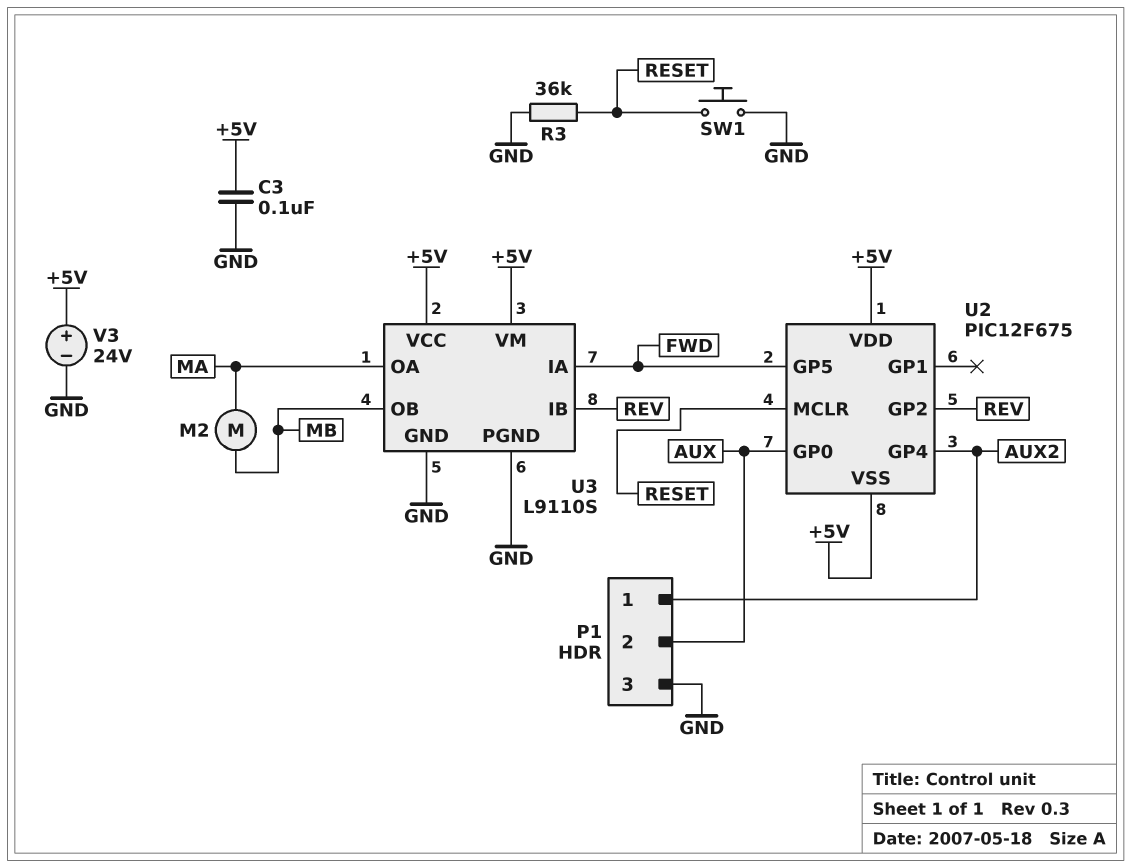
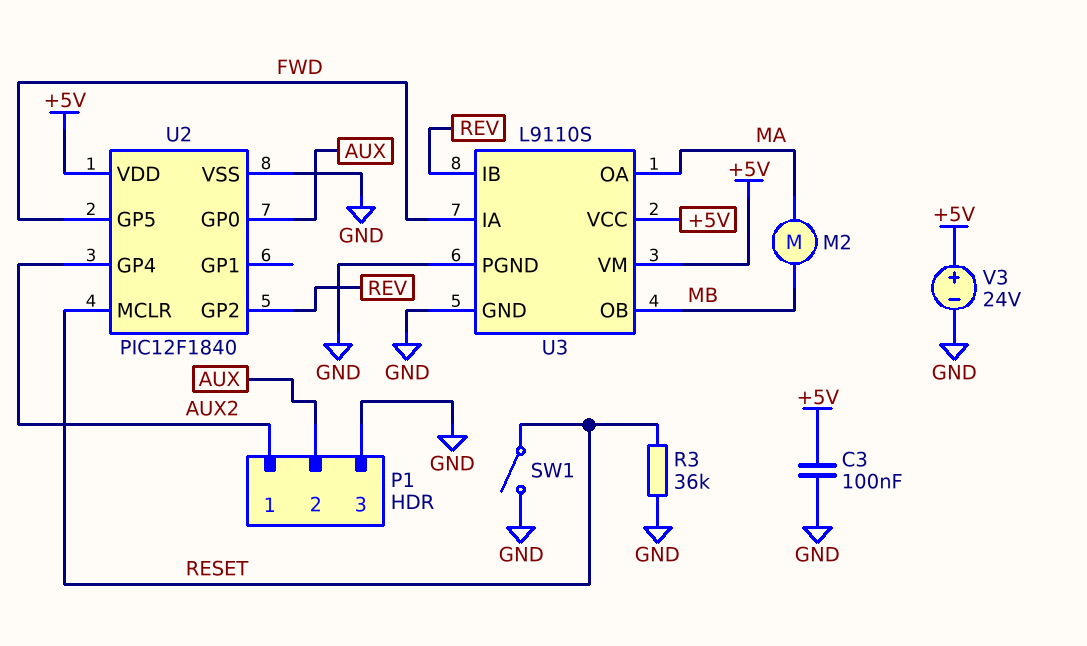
SW1: button (GND, RESET) -> switch (GND, RESET)
U2: PIC12F675 -> PIC12F1840
U2 pin VSS: +5V -> GND

